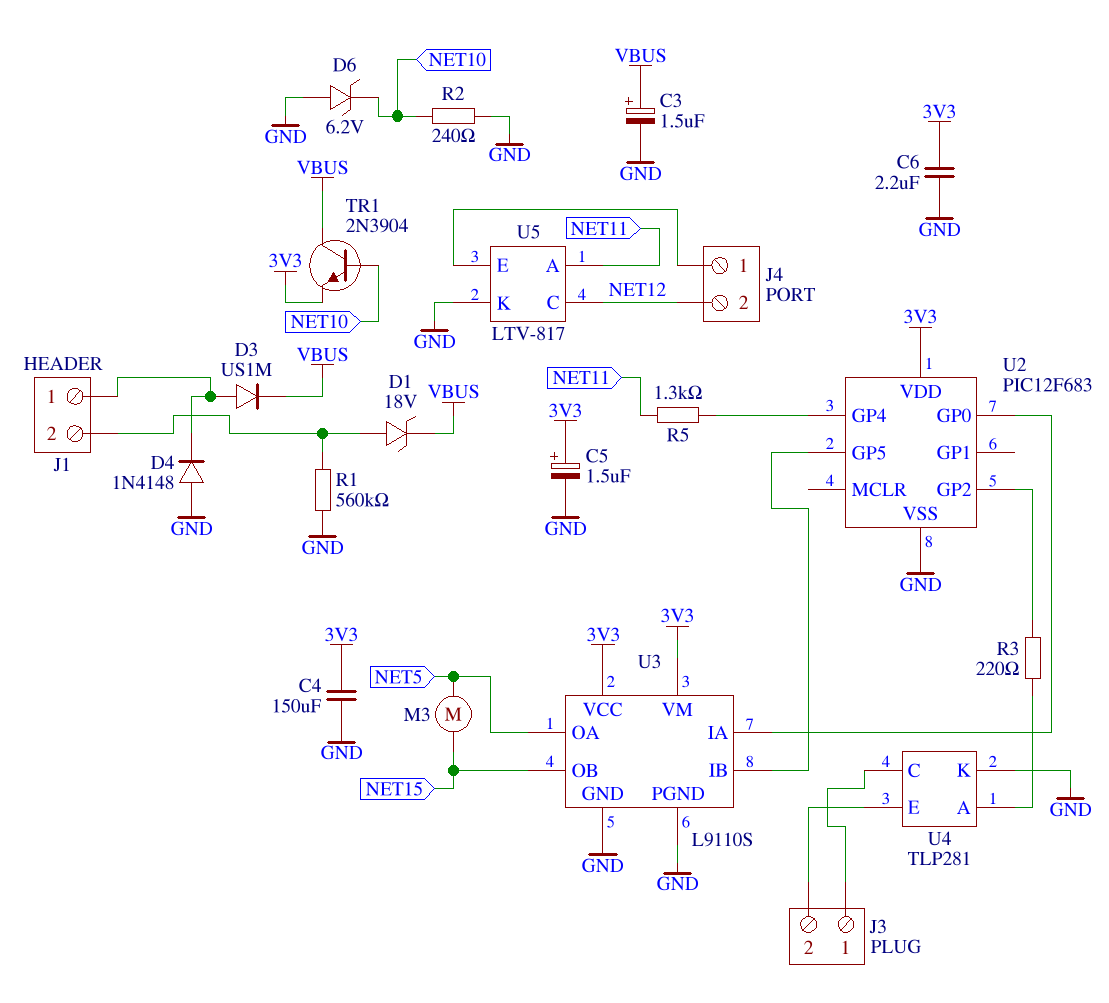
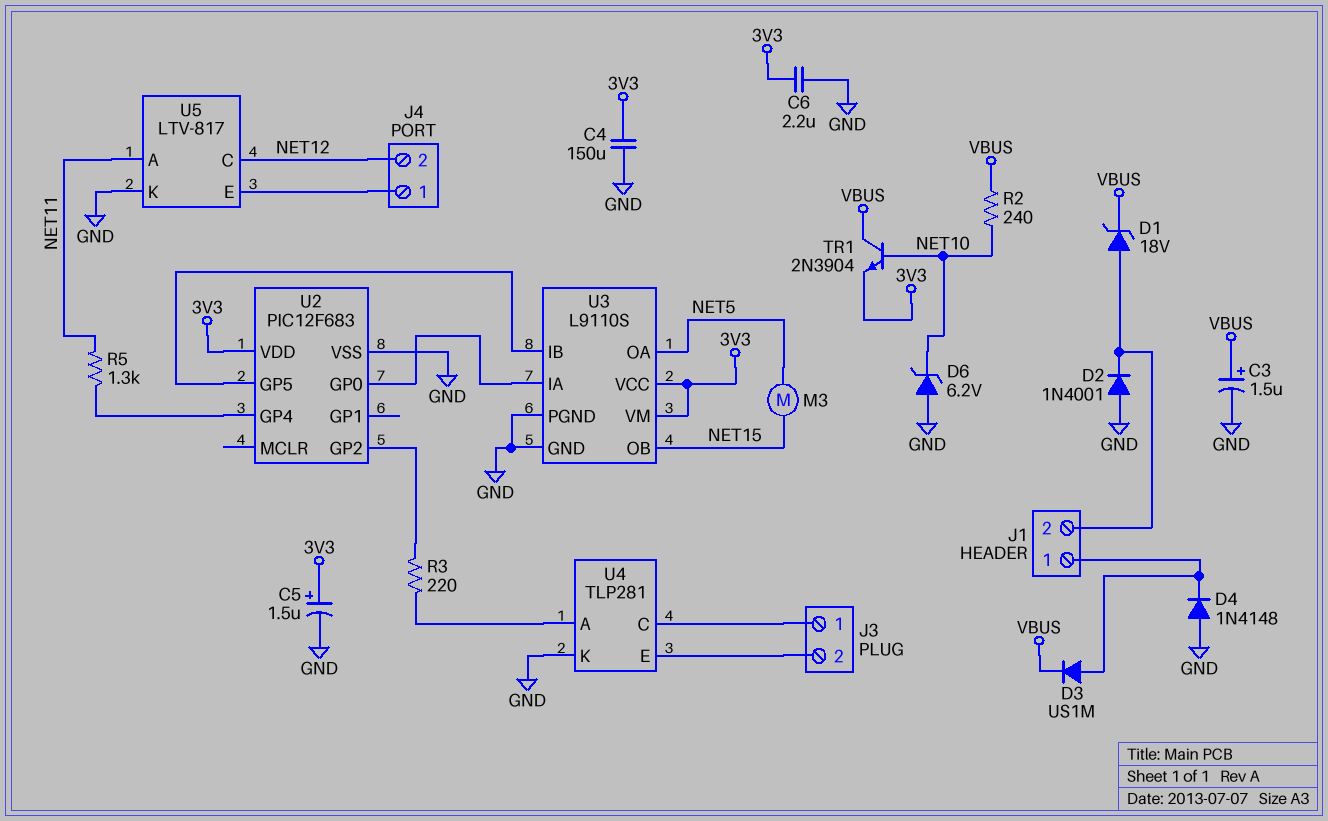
D2: none -> diode 1N4001 (A GND, K J1/2)
R1: 560k (GND, J1/2) -> none
R2: 240 (GND, NET10) -> 240 (NET10, VBUS)

